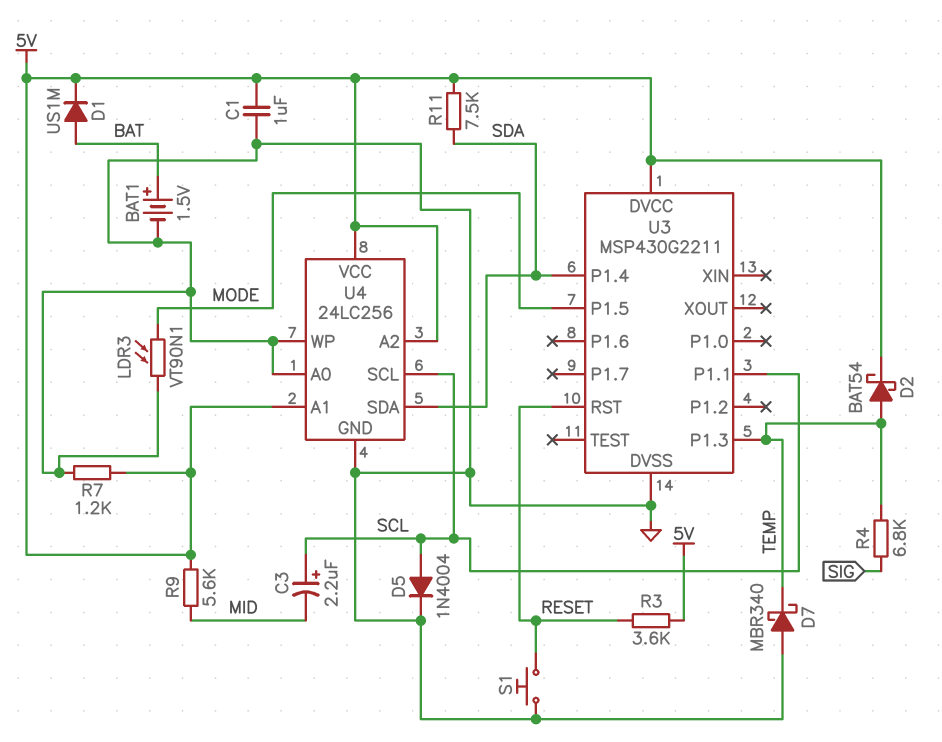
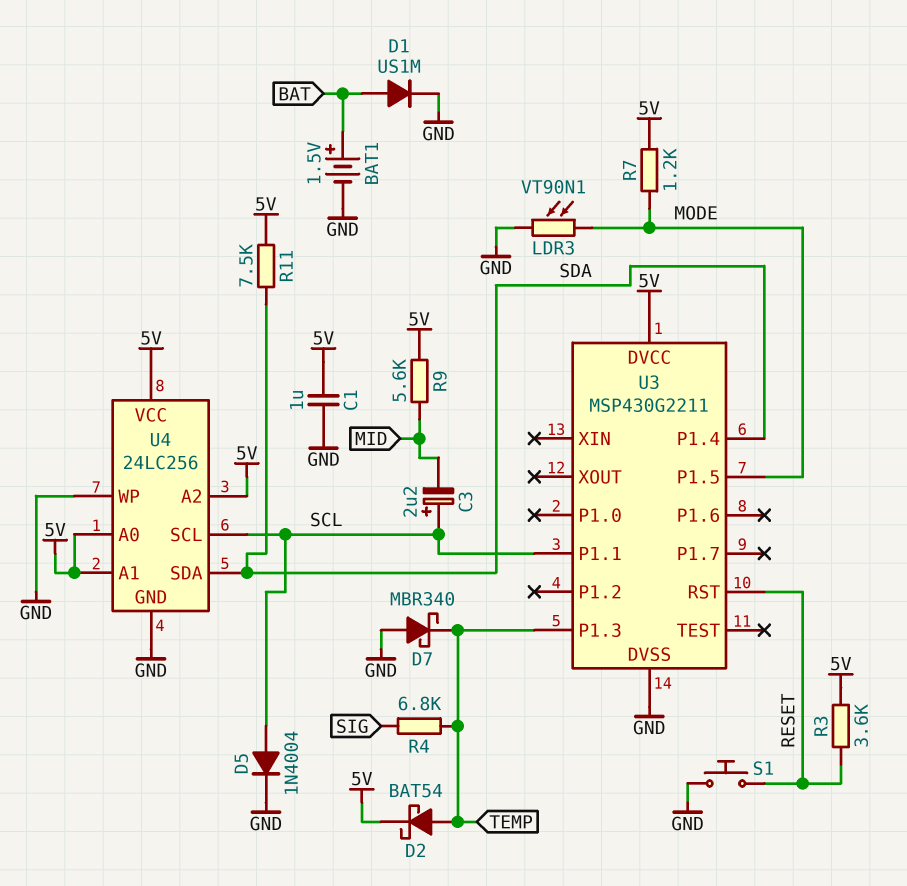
D1: diode US1M (A BAT, K 5V) -> diode US1M (A BAT, K GND)
R7: 1.2k (5V, GND) -> 1.2k (5V, MODE)
U4 pin A0: GND -> 5V

